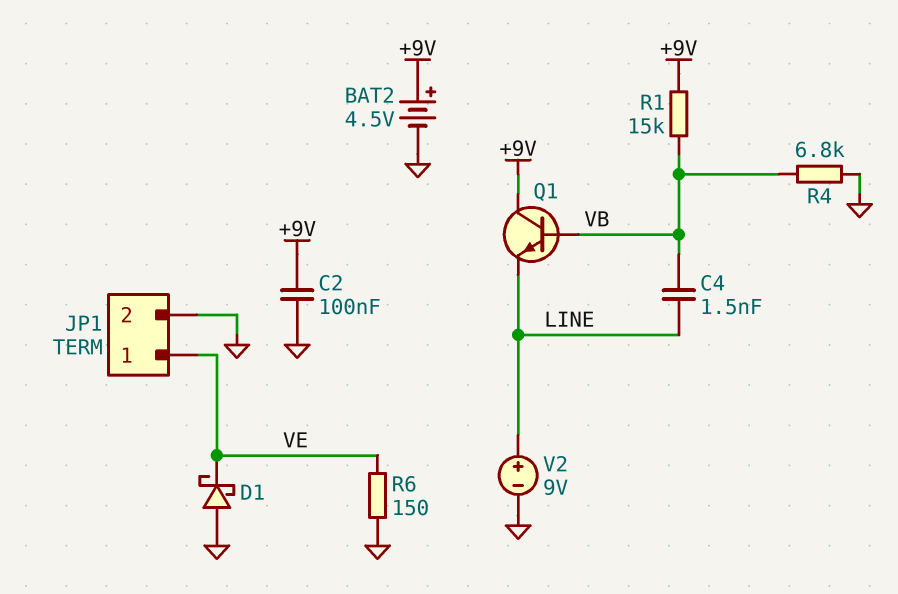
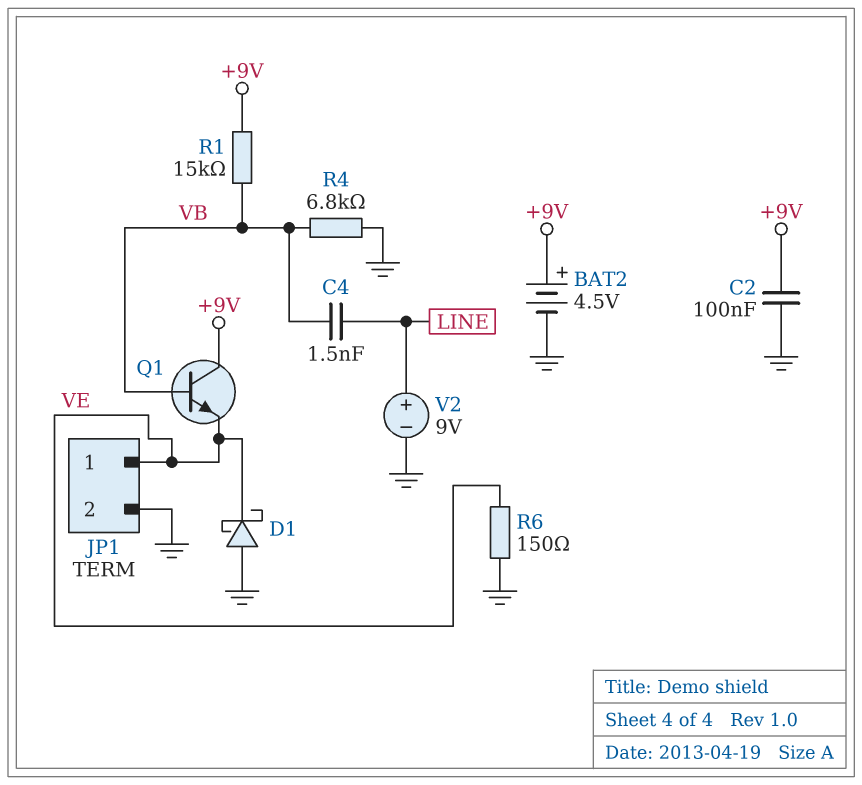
Q1: NPN (B VB, C +9V, E LINE) -> NPN (B VB, C +9V, E VE)

